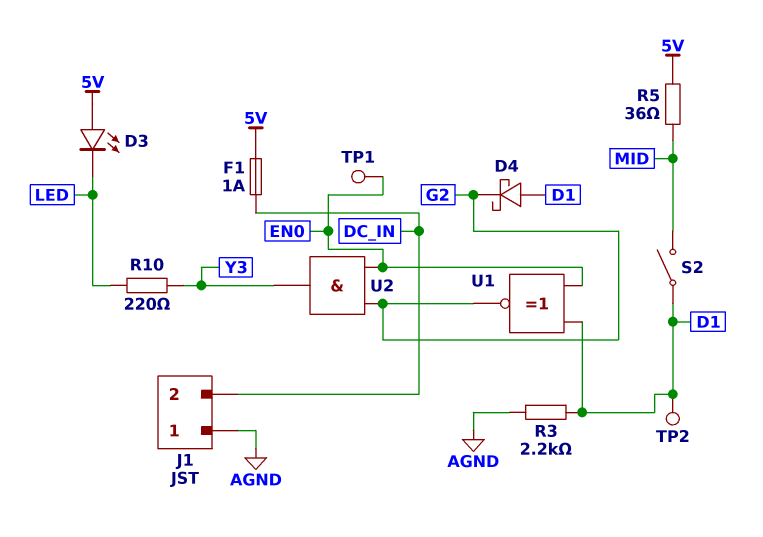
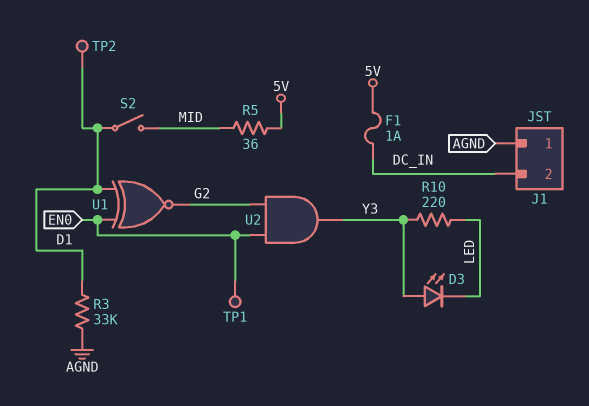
D3: LED (A 5V, K LED) -> LED (A Y3, K LED)
D4: schottky (A D1, K G2) -> none
R3: 2.2k (AGND, D1) -> 33k (AGND, D1)

